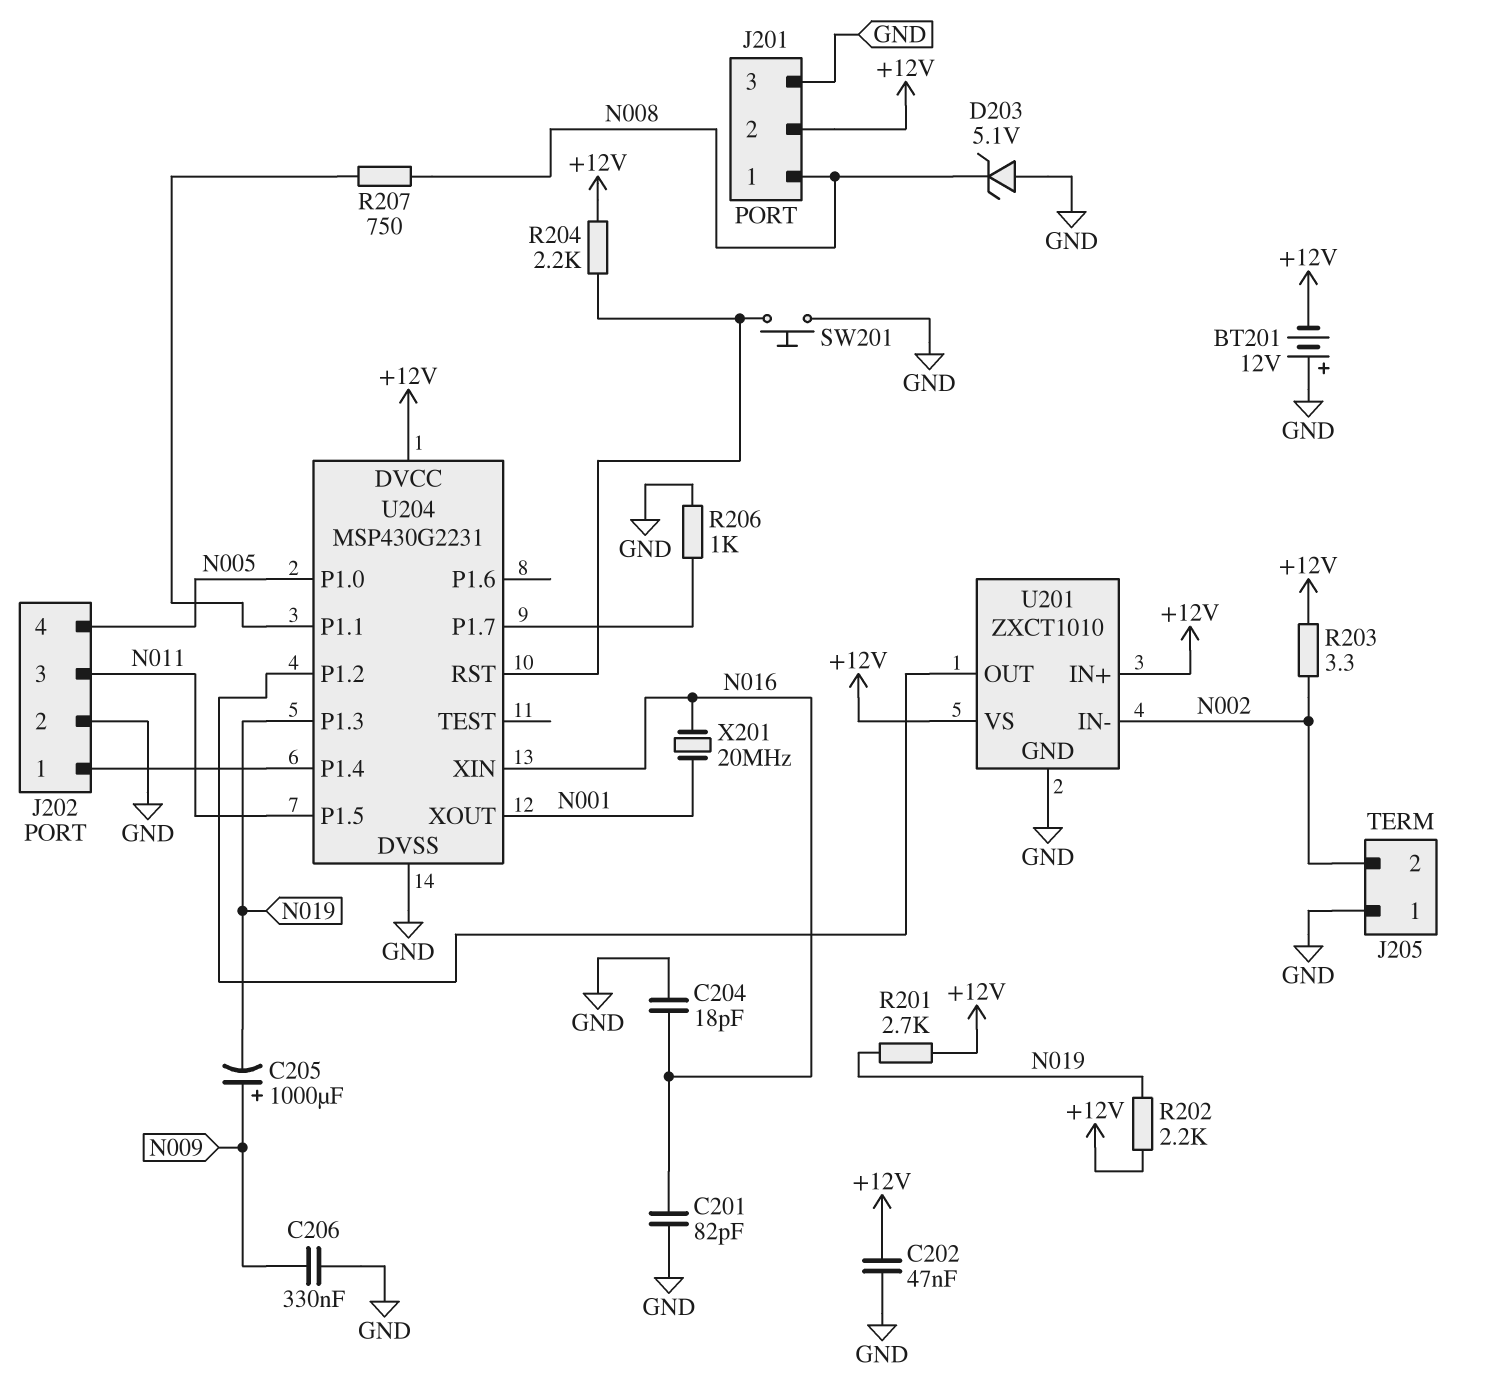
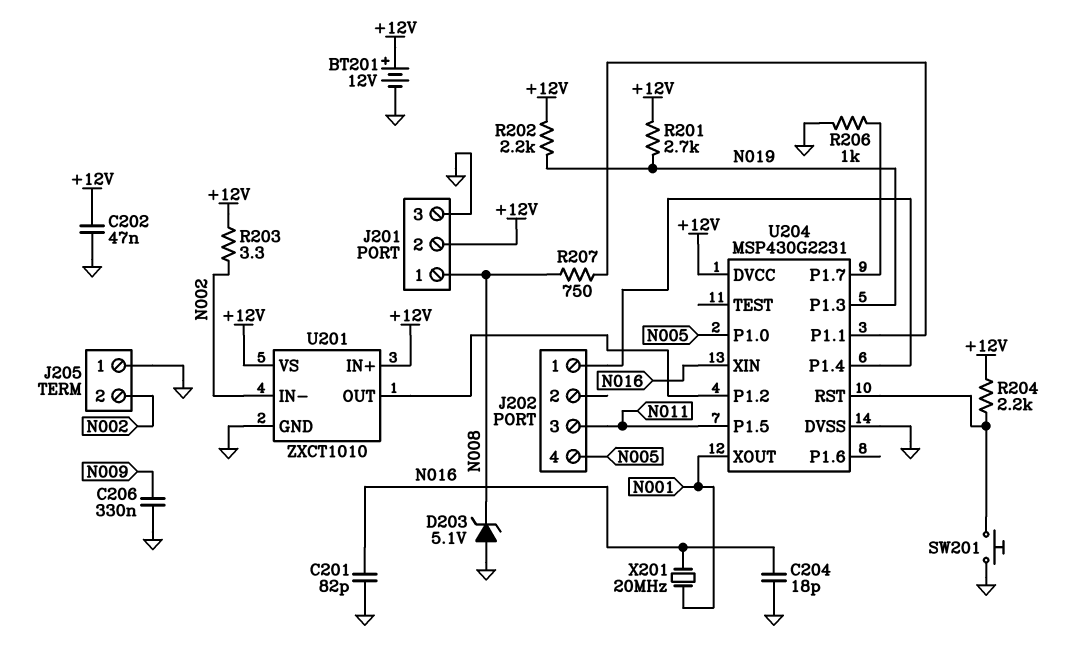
BT201: 12V (plus GND, minus +12V) -> 12V (plus +12V, minus GND)
C205: 1000uF (plus N009, minus N019) -> none
J202 pin 2: GND -> none

